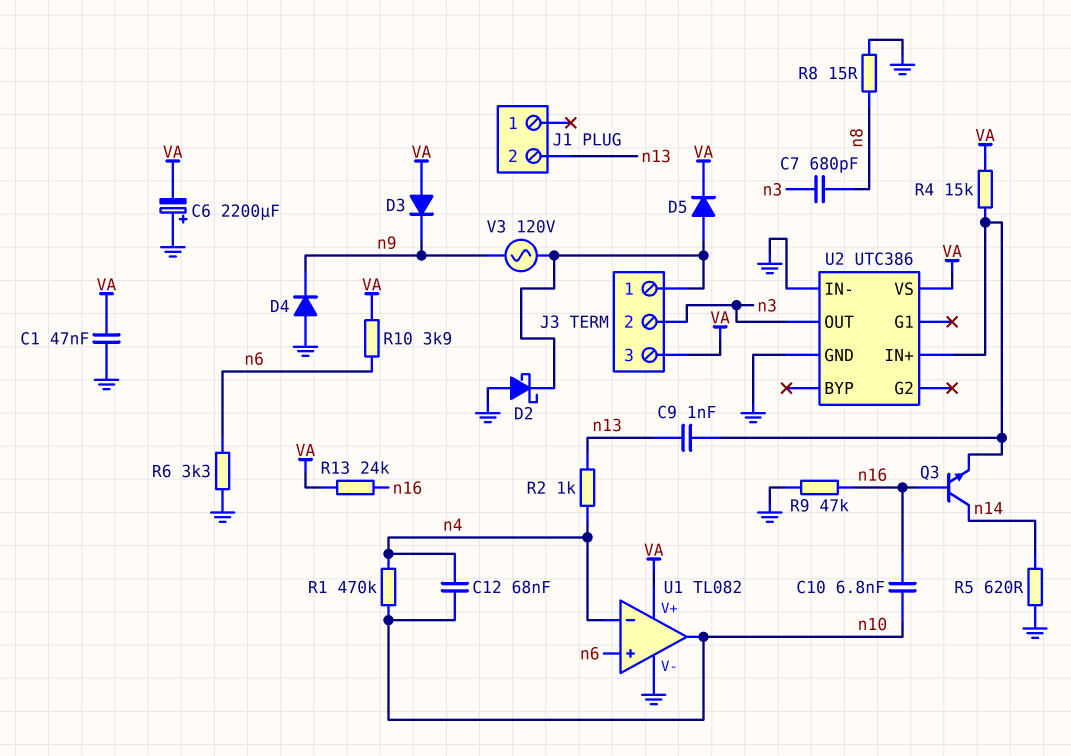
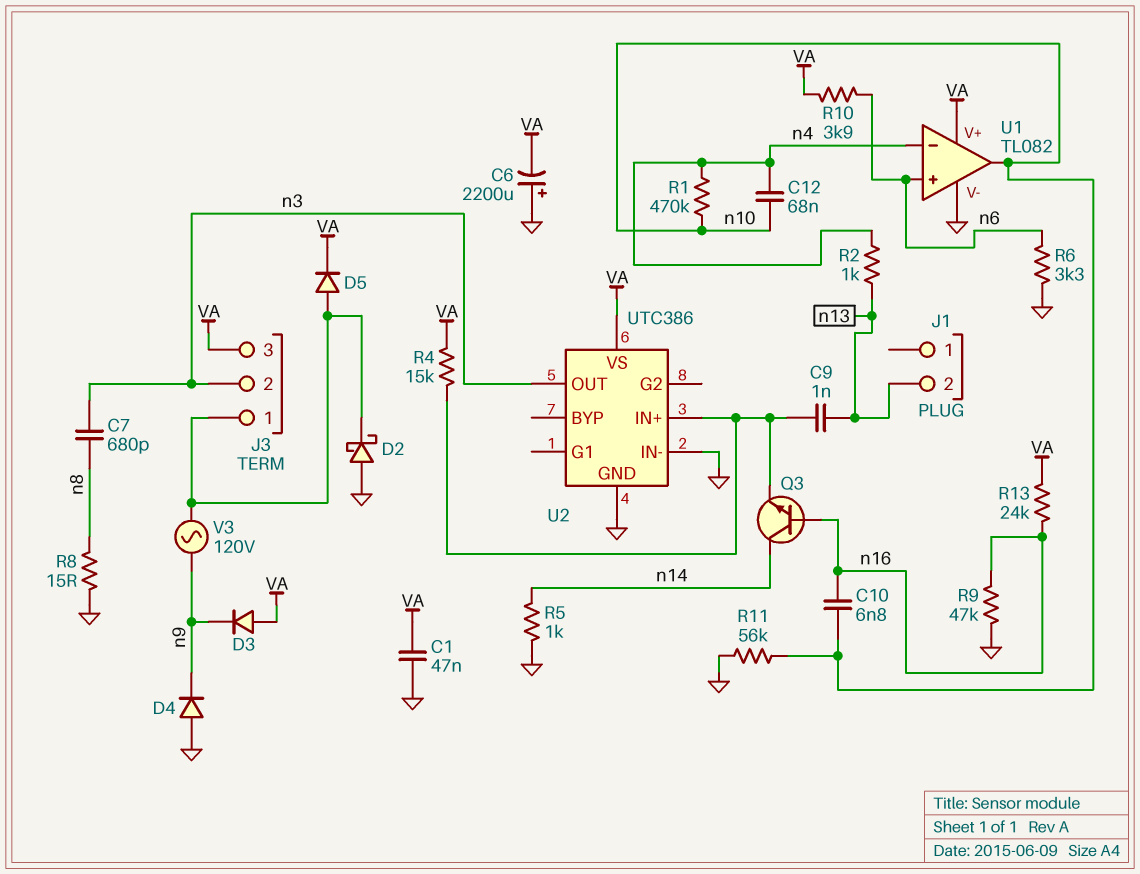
R5: 620 (GND, n14) -> 1k (GND, n14)
R11: none -> 56k (GND, n10)

